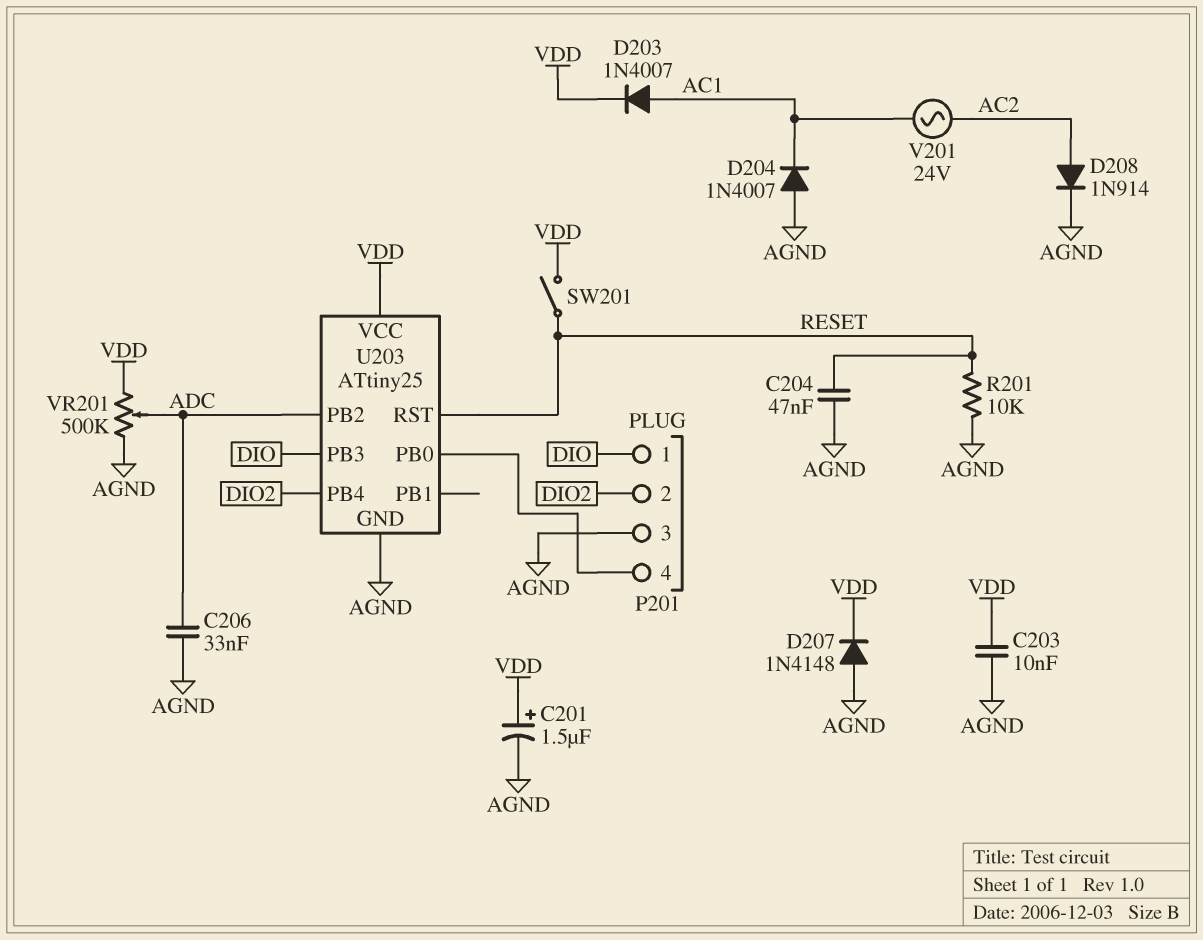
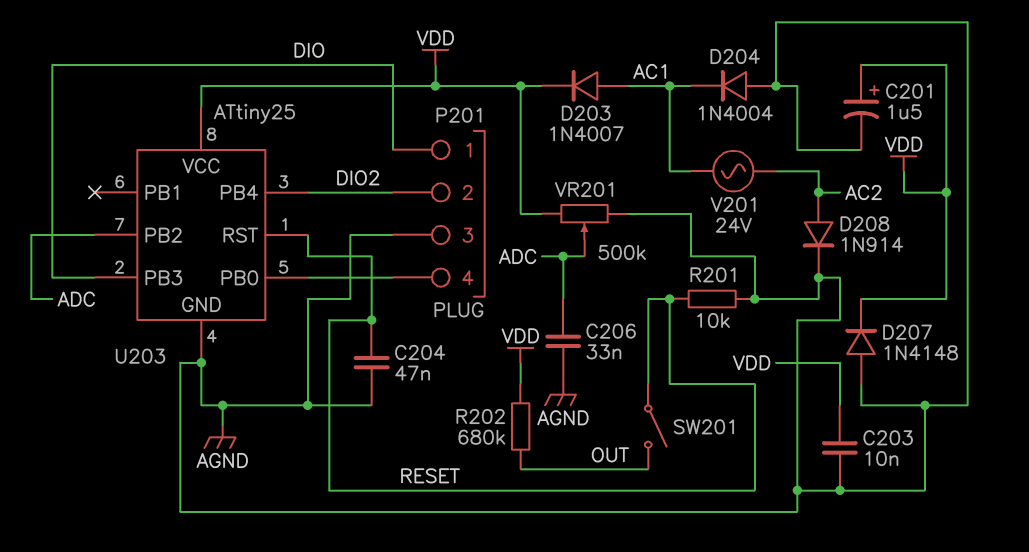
D204: diode 1N4007 (A AGND, K AC1) -> diode 1N4004 (A AGND, K AC1)
R202: none -> 680k (OUT, VDD)
SW201: switch (RESET, VDD) -> switch (OUT, RESET)

